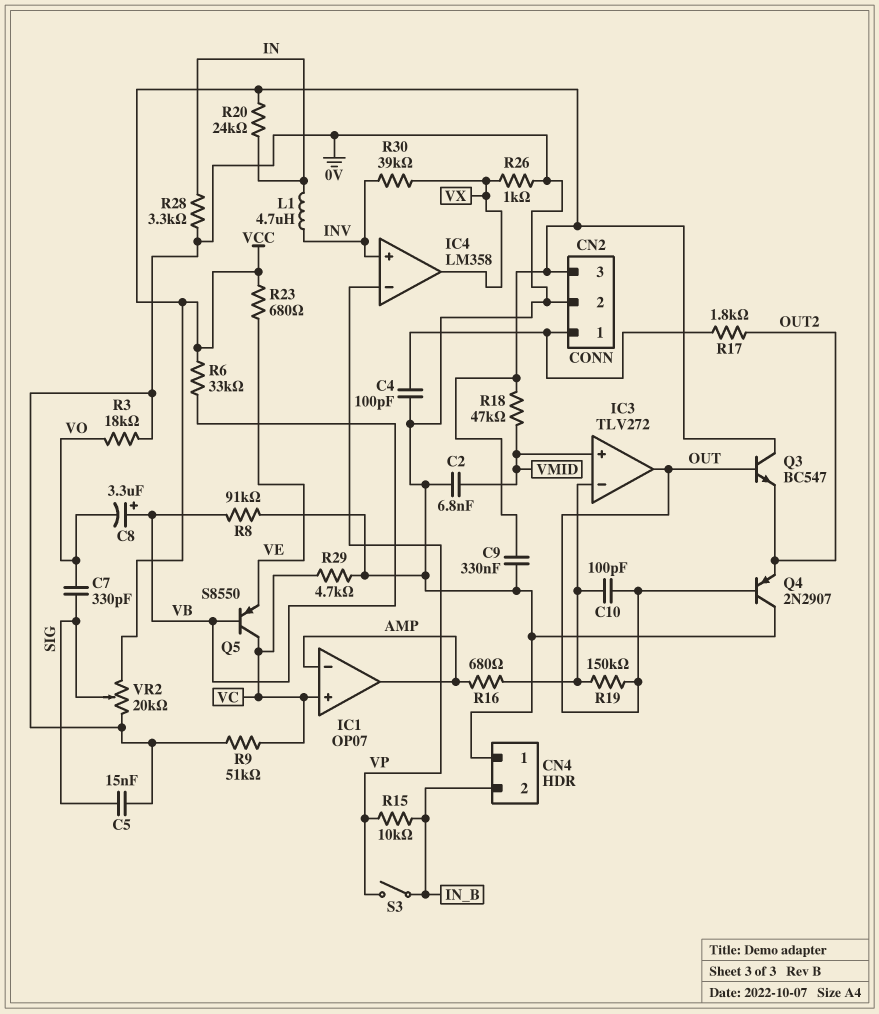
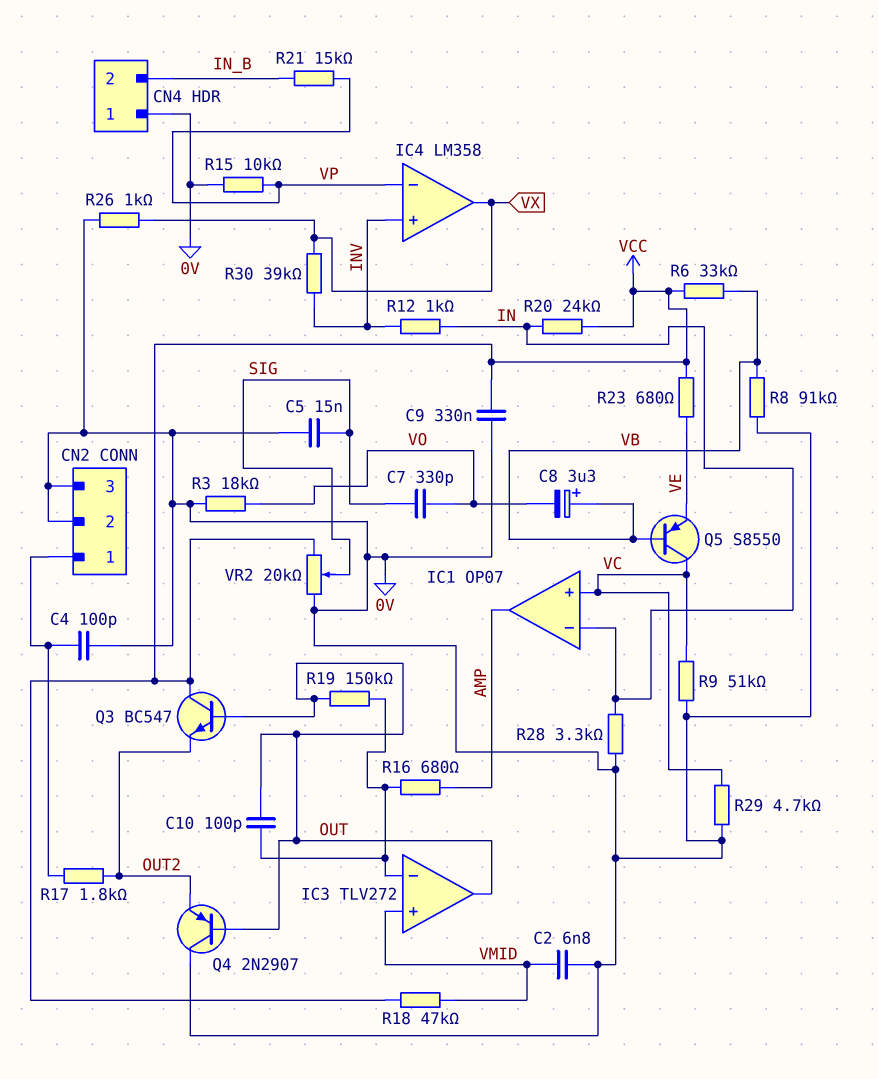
CN2 pin 3: VCC -> 0V
IC1 pin in-: AMP -> IN
L1: 4.7uH (IN, INV) -> none
R12: none -> 1k (IN, INV)
R15: 10k (IN_B, VP) -> 10k (0V, VP)
R21: none -> 15k (IN_B, VP)
S3: switch (IN_B, VP) -> none

